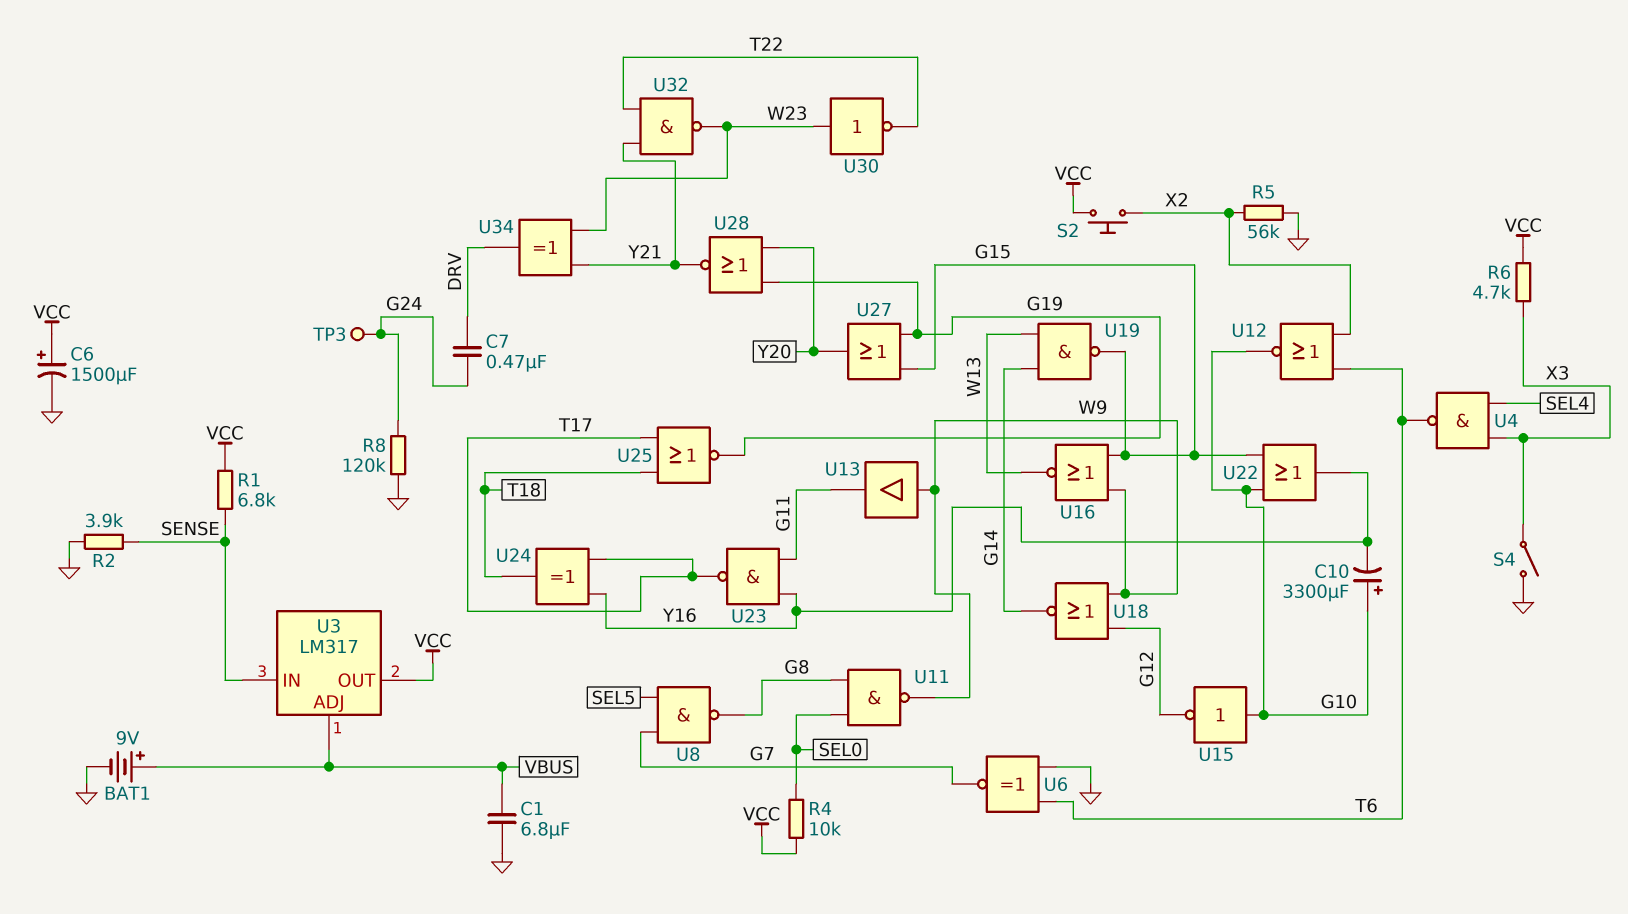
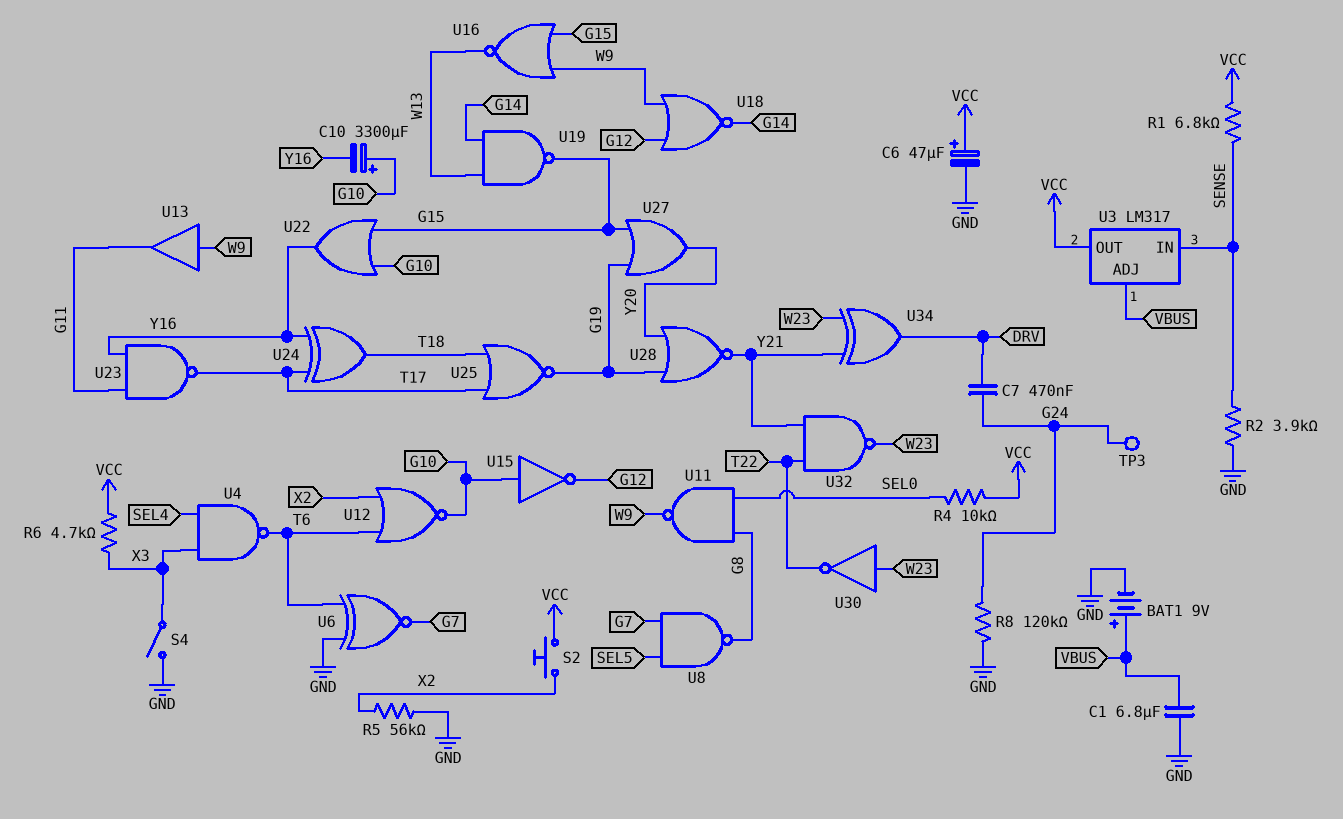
C6: 1500uF (plus VCC, minus GND) -> 47uF (plus VCC, minus GND)

